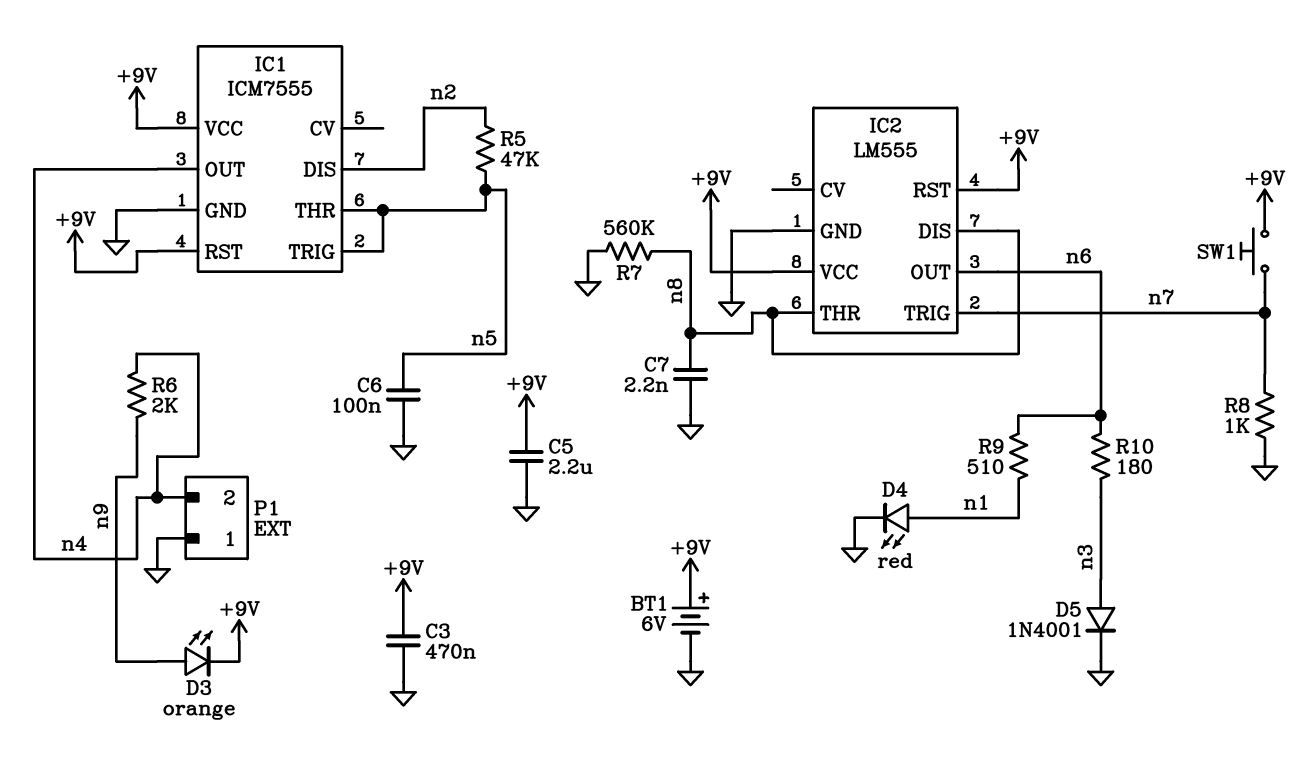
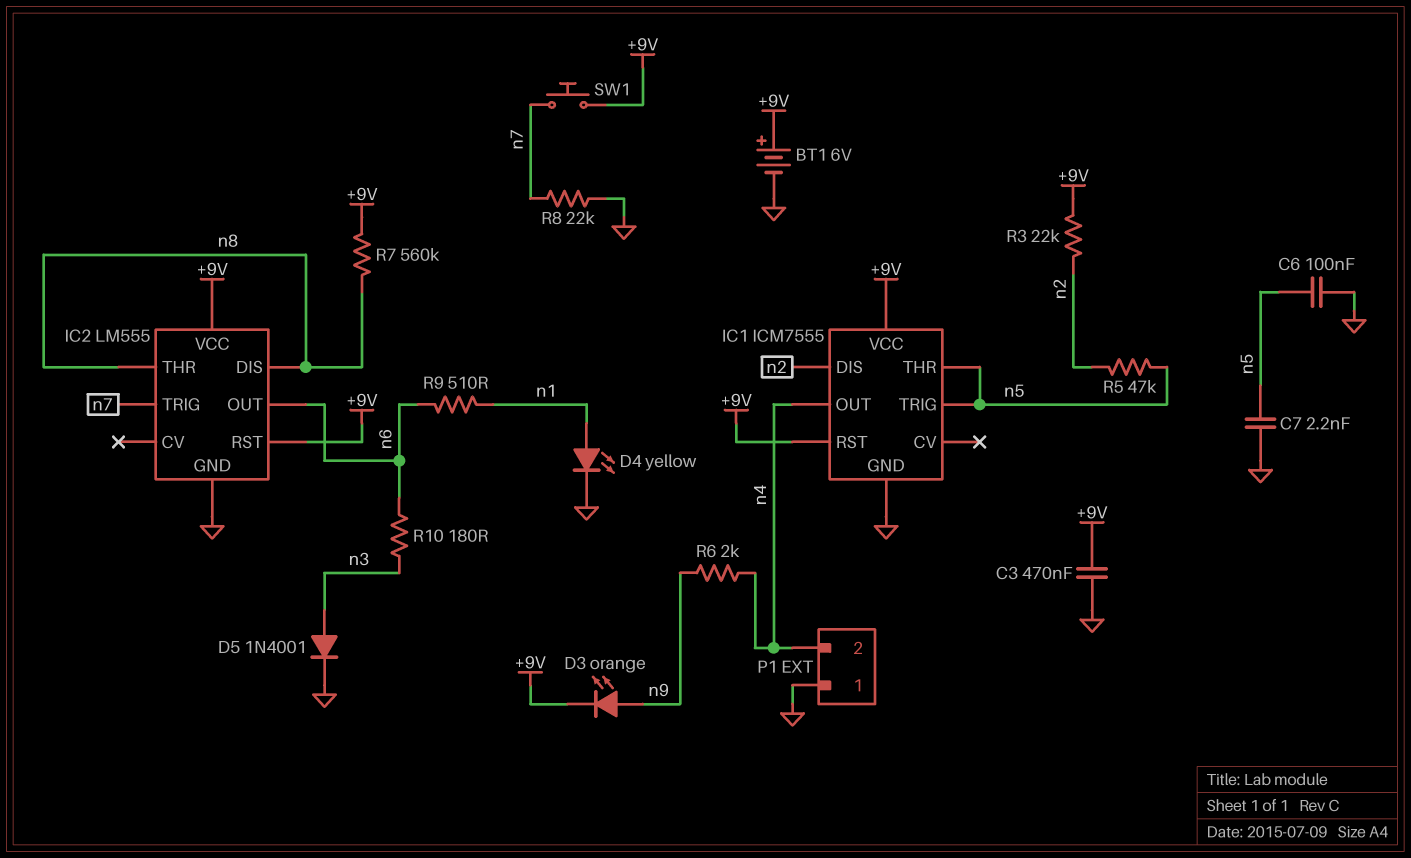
C5: 2.2uF (+9V, GND) -> none
C7: 2.2nF (GND, n8) -> 2.2nF (GND, n5)
D4: LED red (A n1, K GND) -> LED yellow (A n1, K GND)
R3: none -> 22k (+9V, n2)
R7: 560k (GND, n8) -> 560k (+9V, n8)
R8: 1k (GND, n7) -> 22k (GND, n7)

